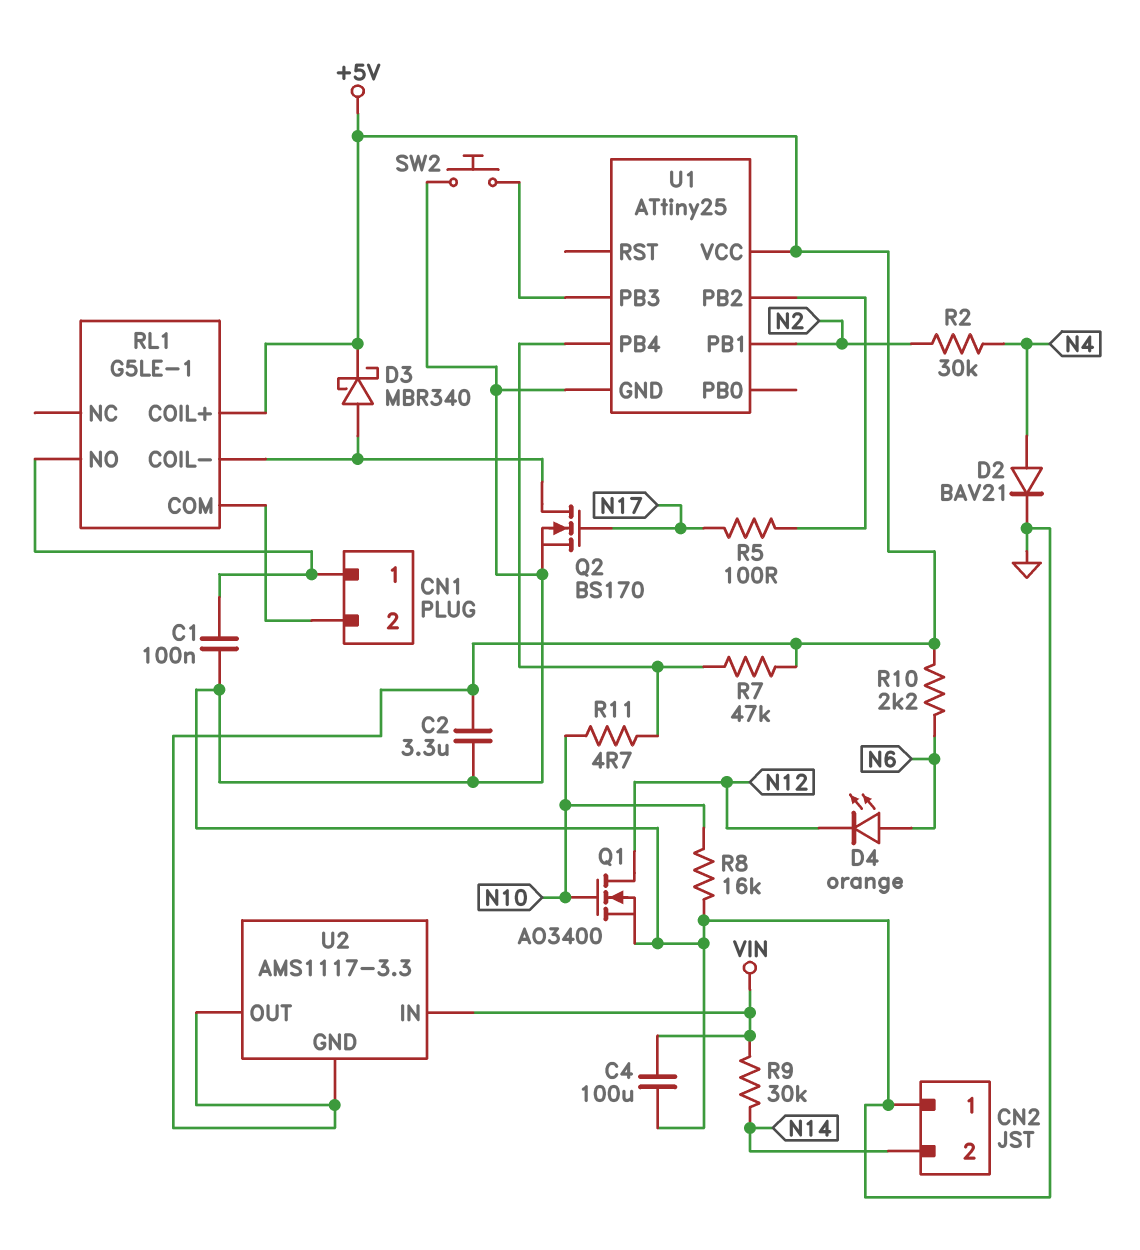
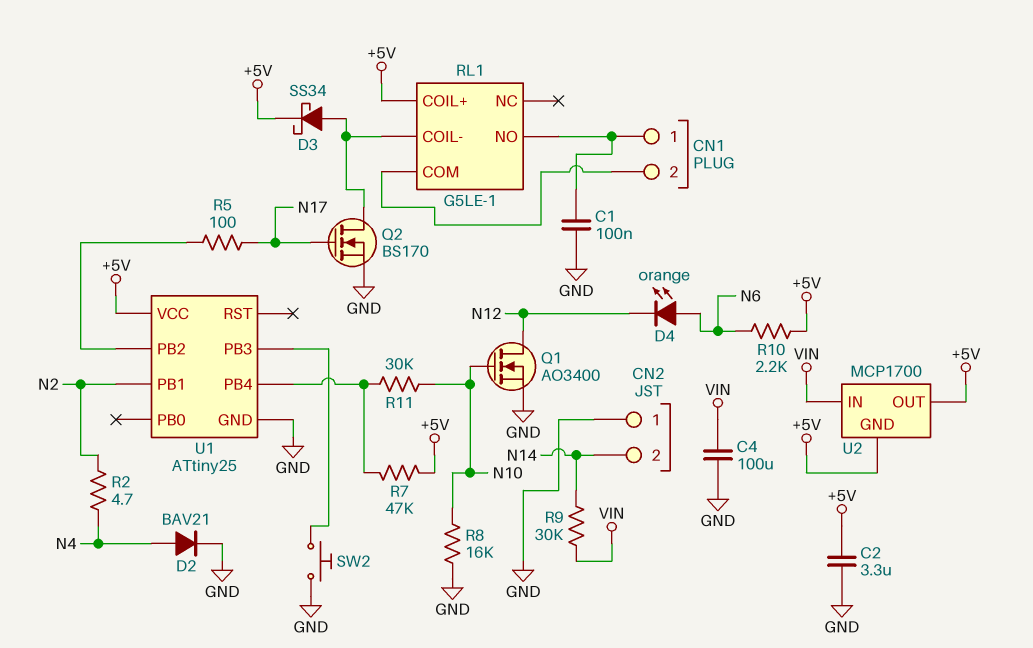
D3: schottky MBR340 (A RL1/COIL-, K +5V) -> schottky SS34 (A RL1/COIL-, K +5V)
R2: 30k (N2, N4) -> 4.7 (N2, N4)
R11: 4.7 (N10, U1/PB4) -> 30k (N10, U1/PB4)
U2: AMS1117-3.3 -> MCP1700

